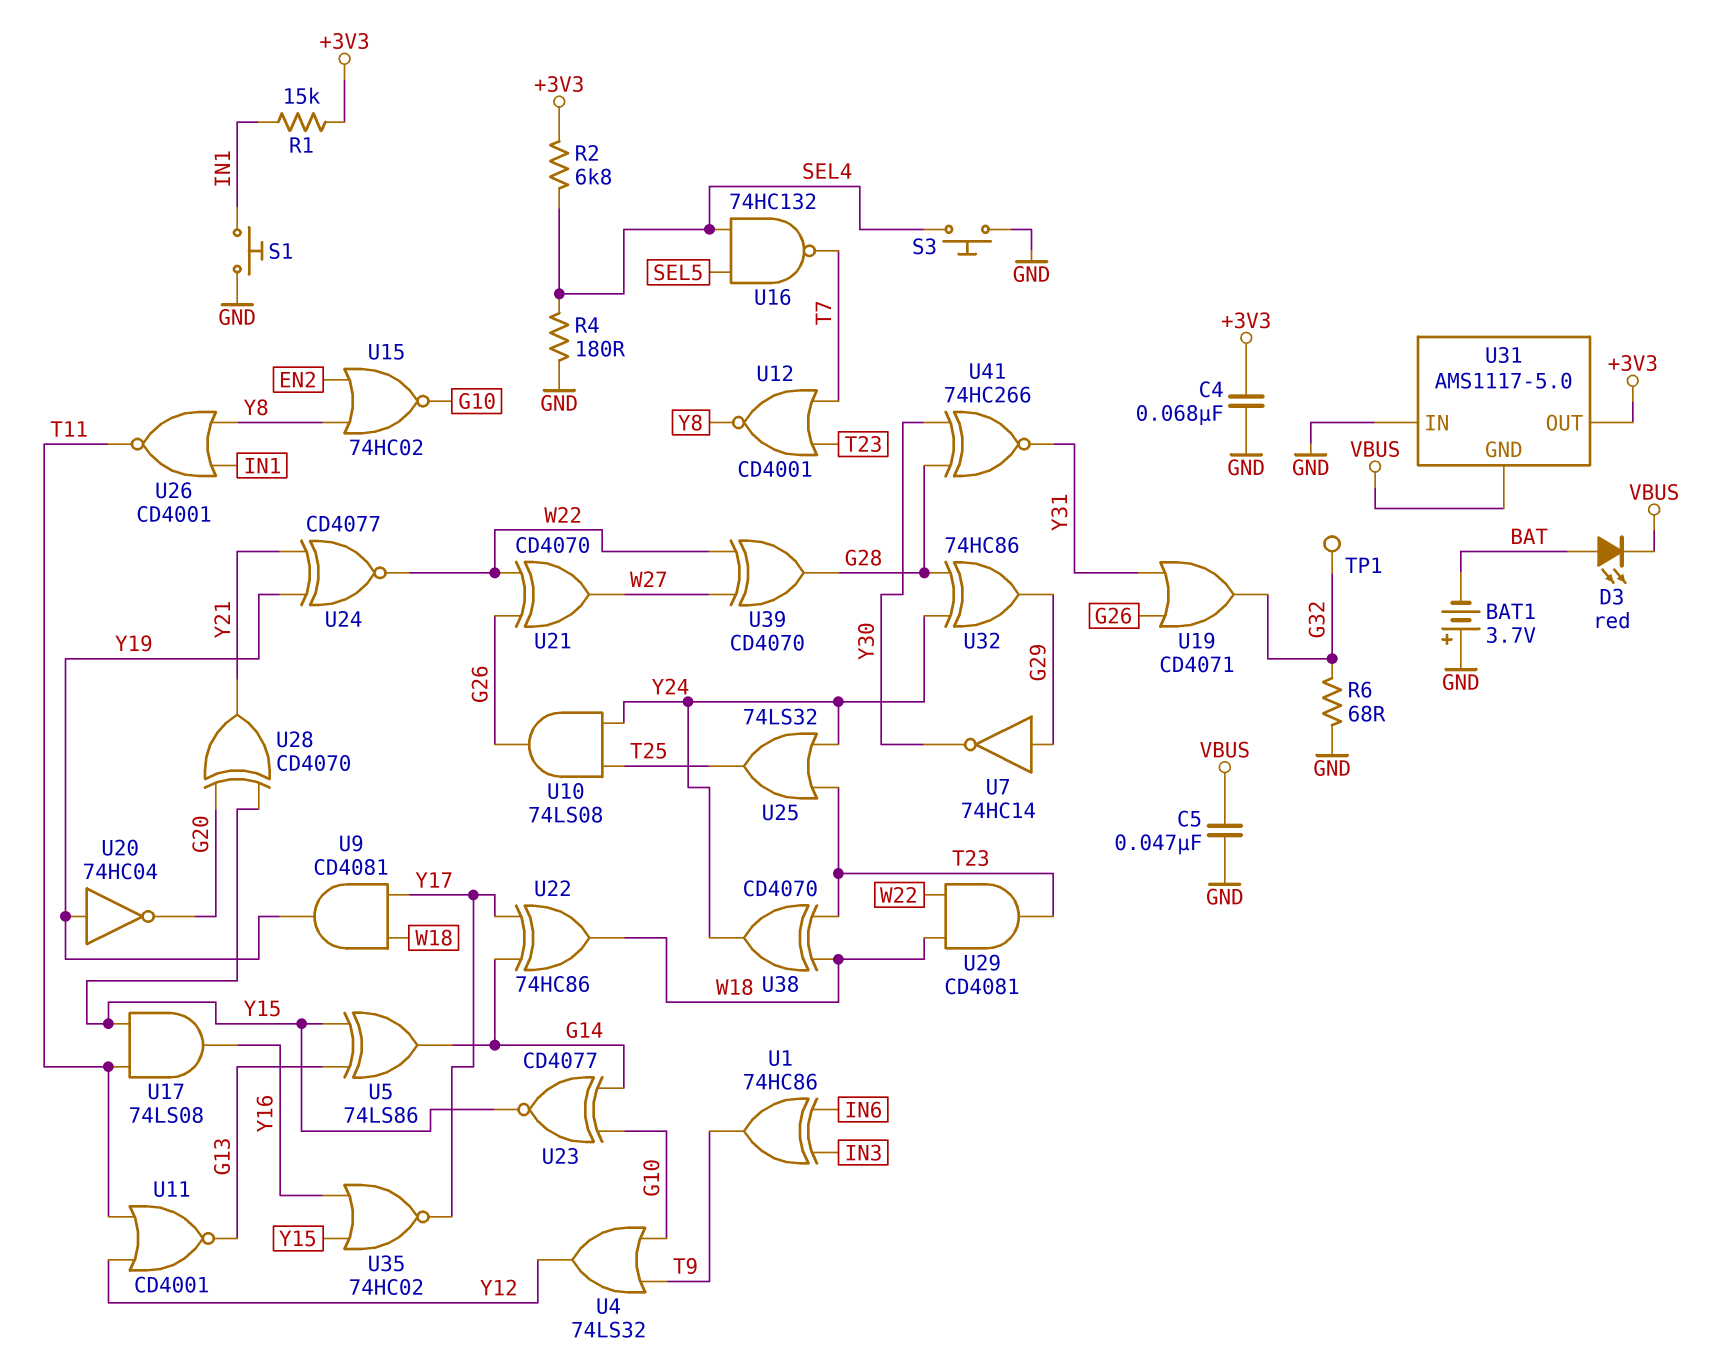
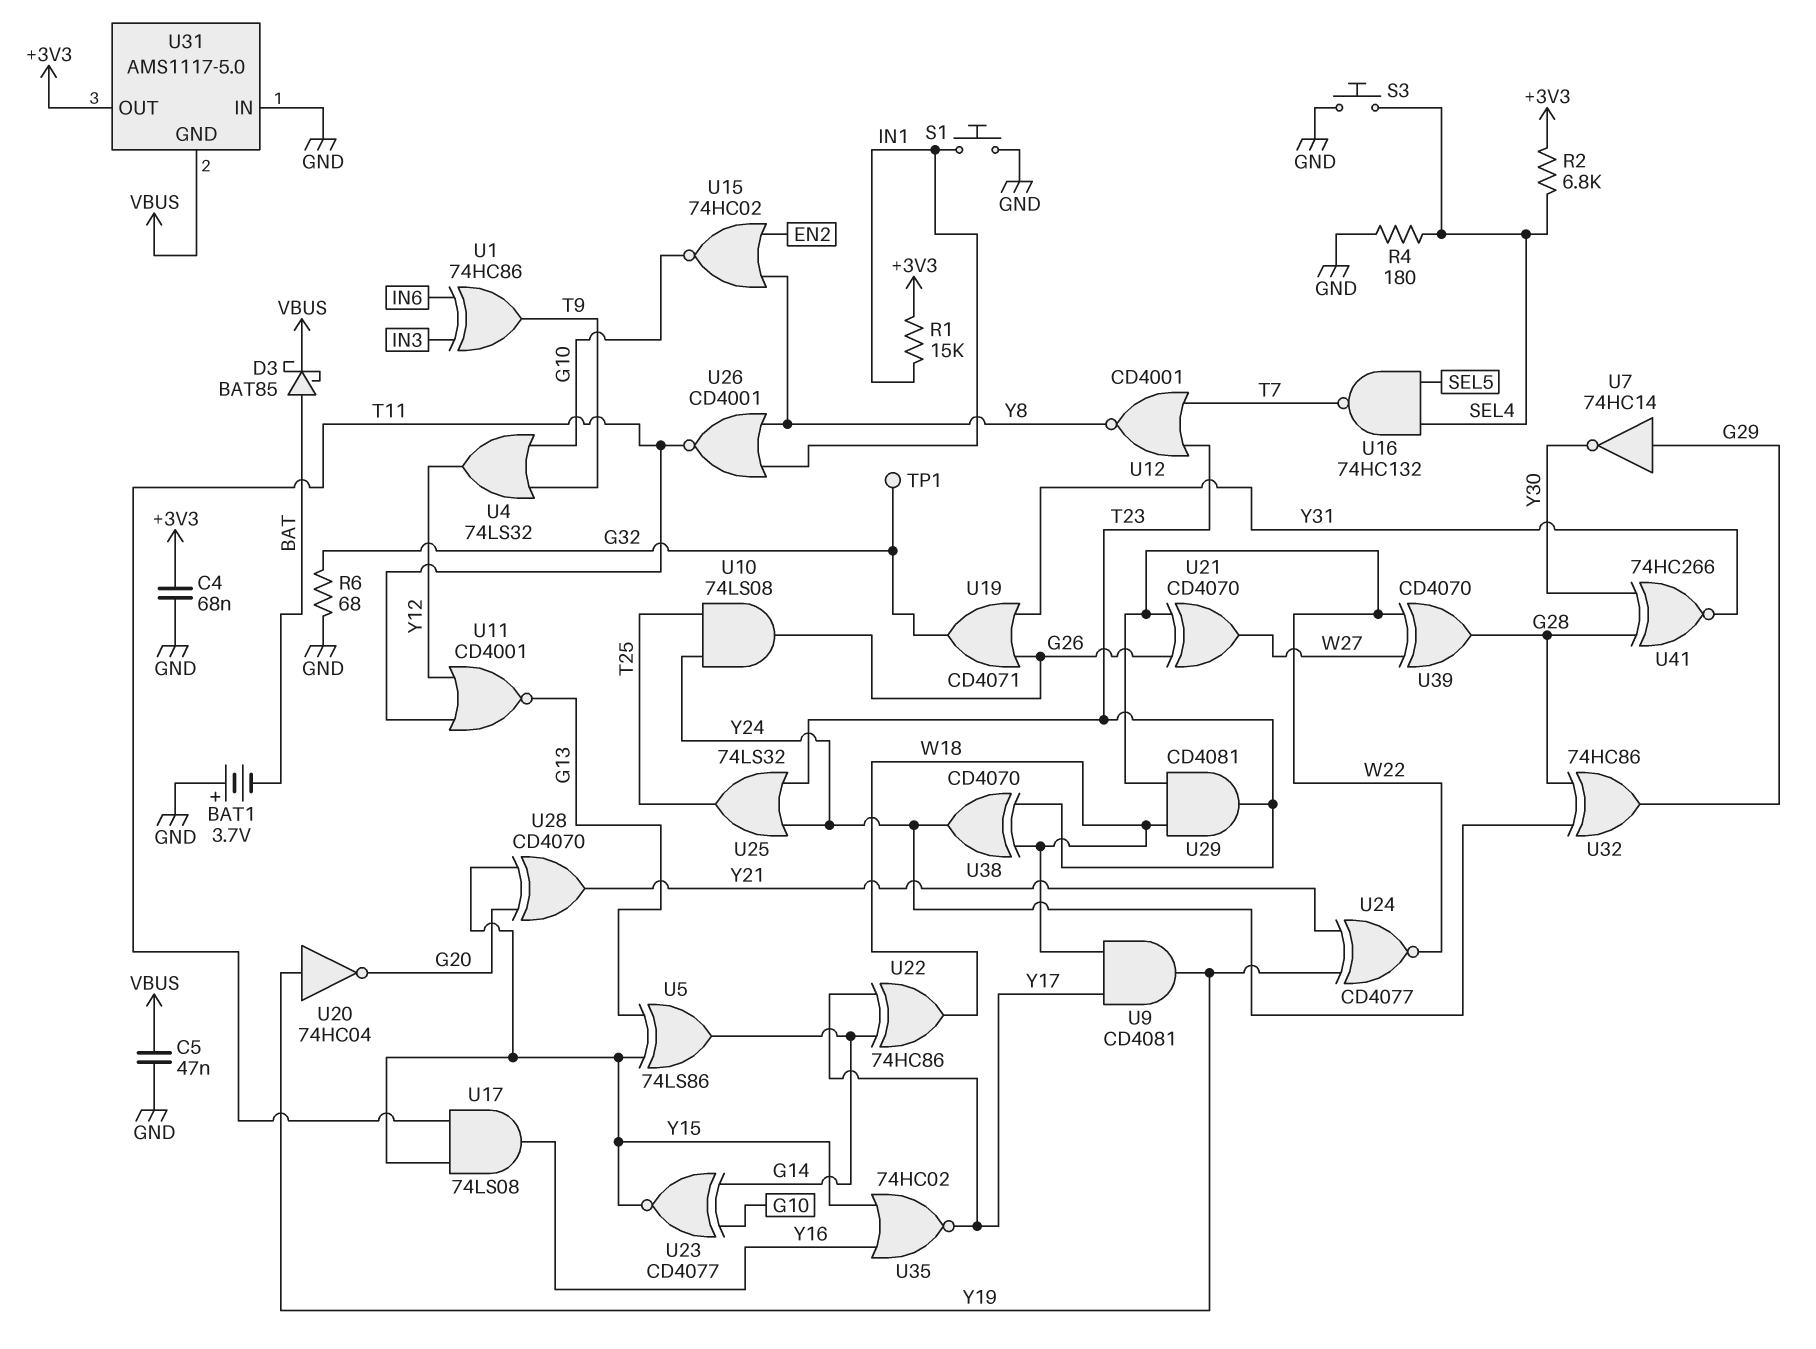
D3: LED red (A BAT, K VBUS) -> schottky BAT85 (A BAT, K VBUS)

